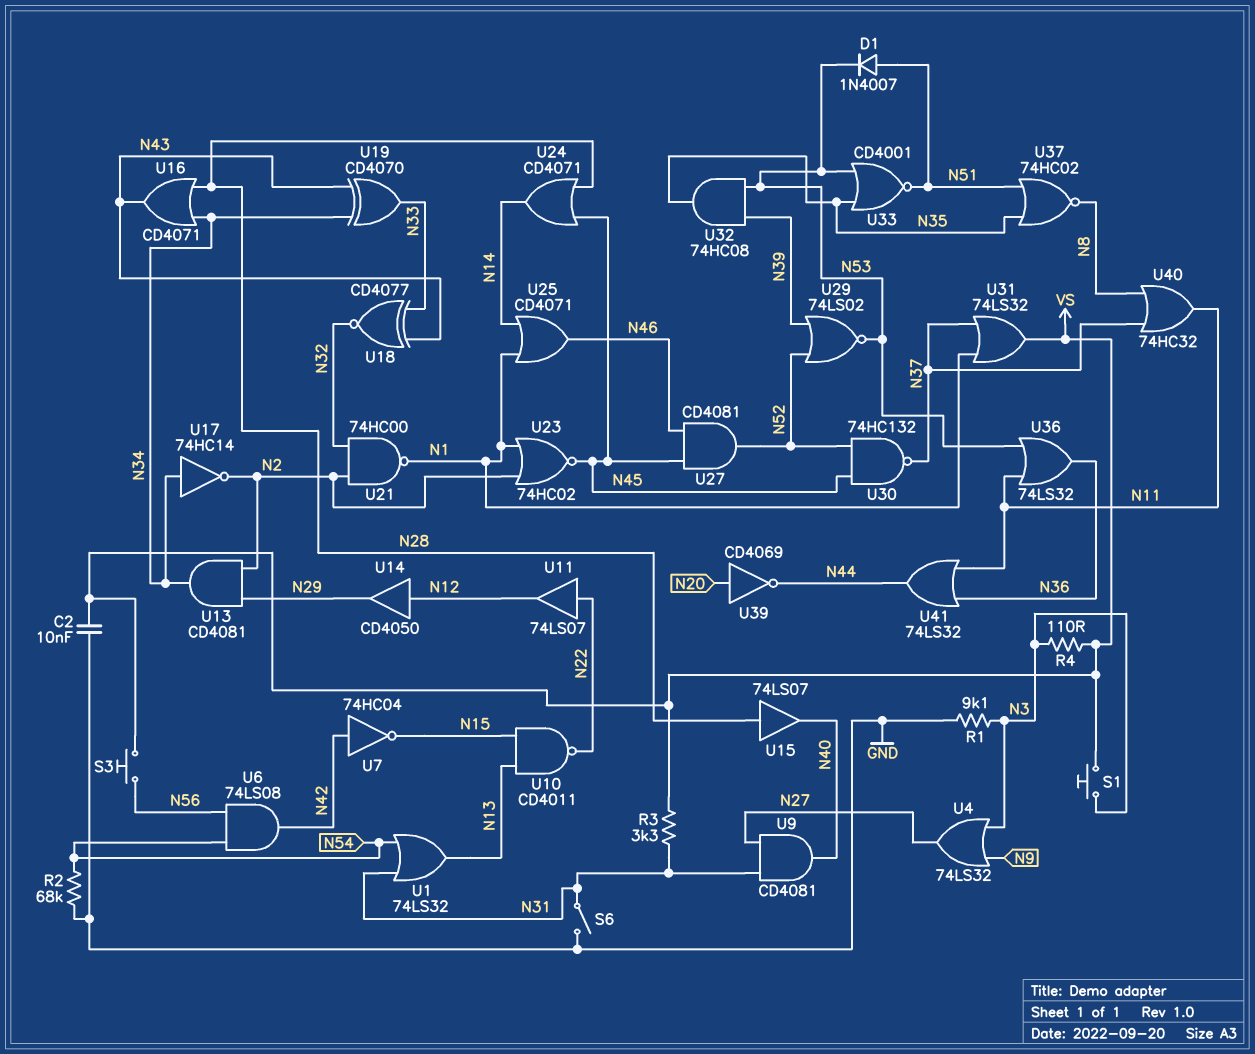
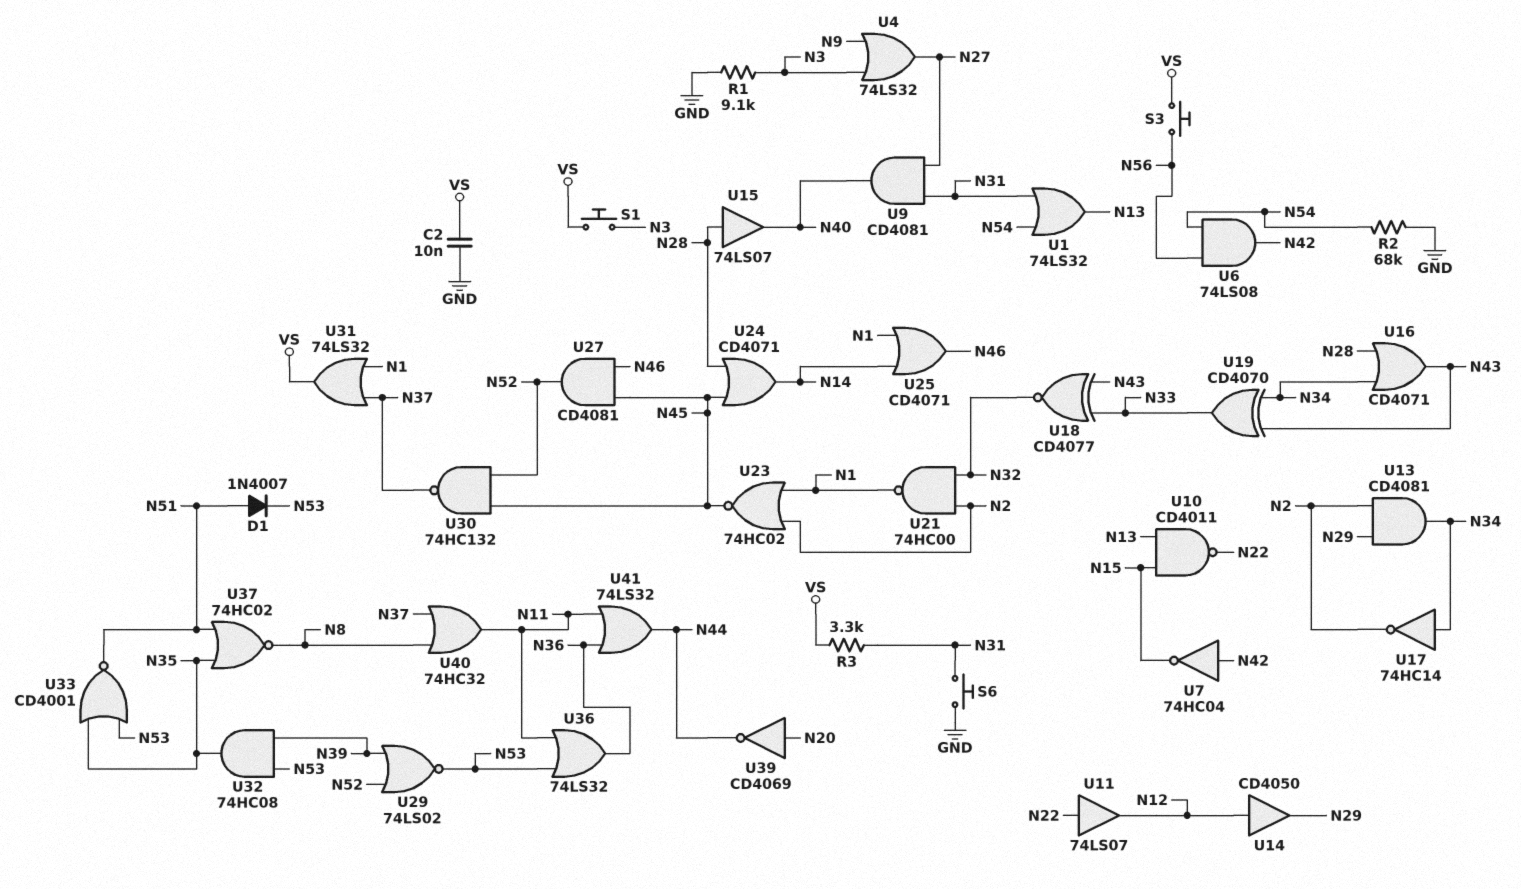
R4: 110 (N3, VS) -> none
S6: switch (GND, N31) -> button (GND, N31)

